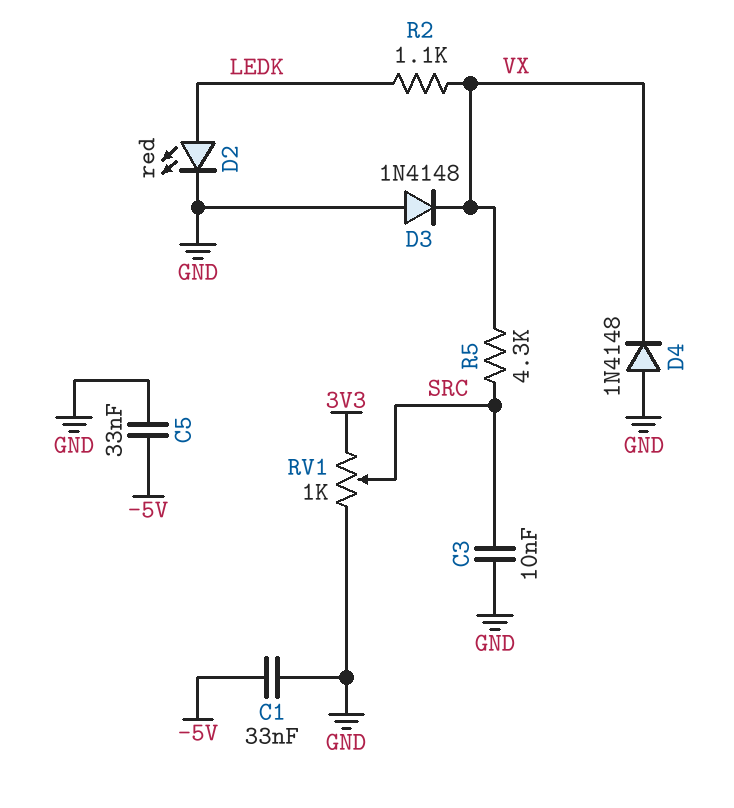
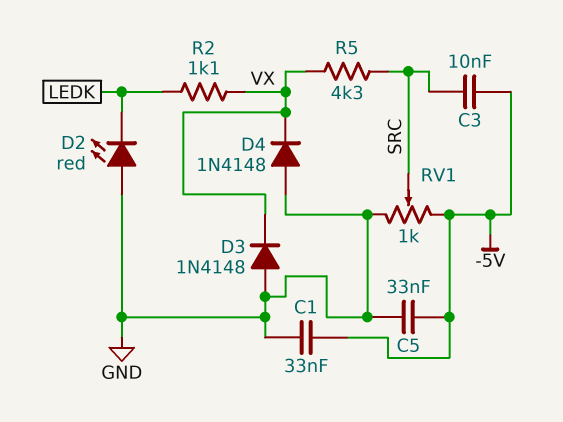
C3: 10nF (GND, SRC) -> 10nF (-5V, SRC)
D2: LED red (A LEDK, K GND) -> LED red (A GND, K LEDK)
RV1: 1k (3V3, GND, wiper SRC) -> 1k (-5V, GND, wiper SRC)

